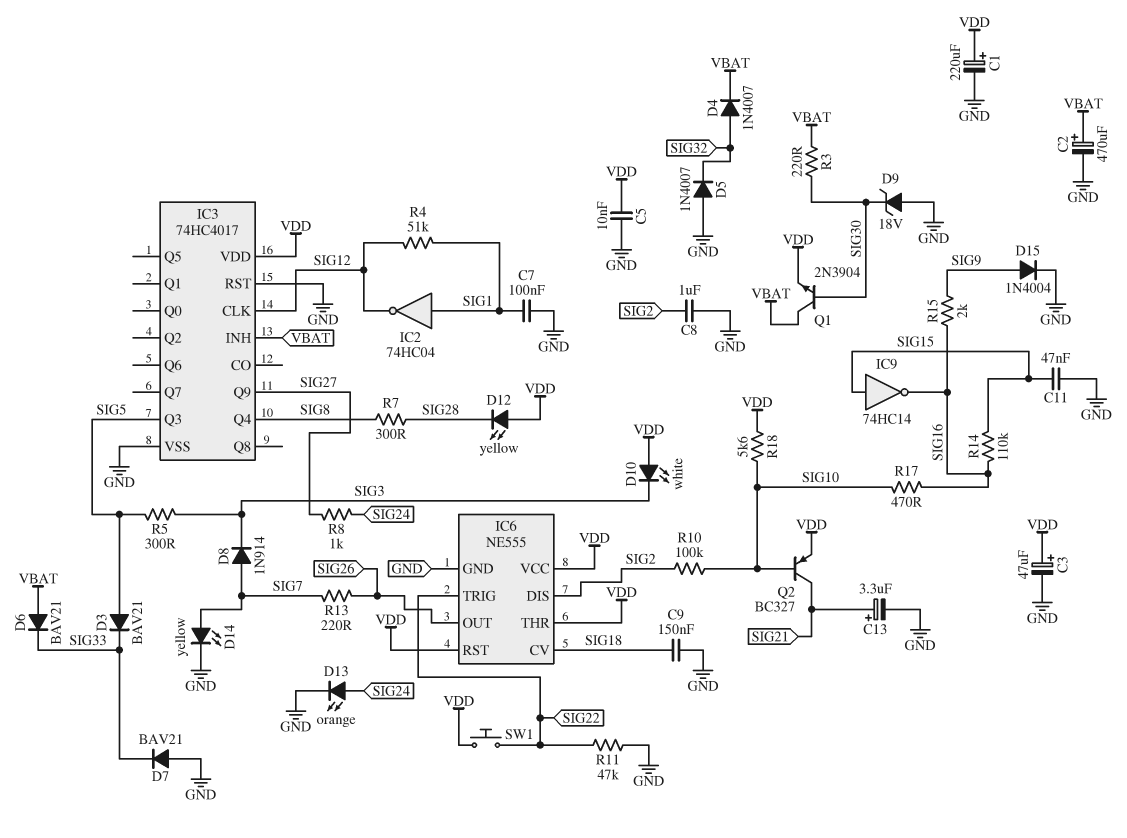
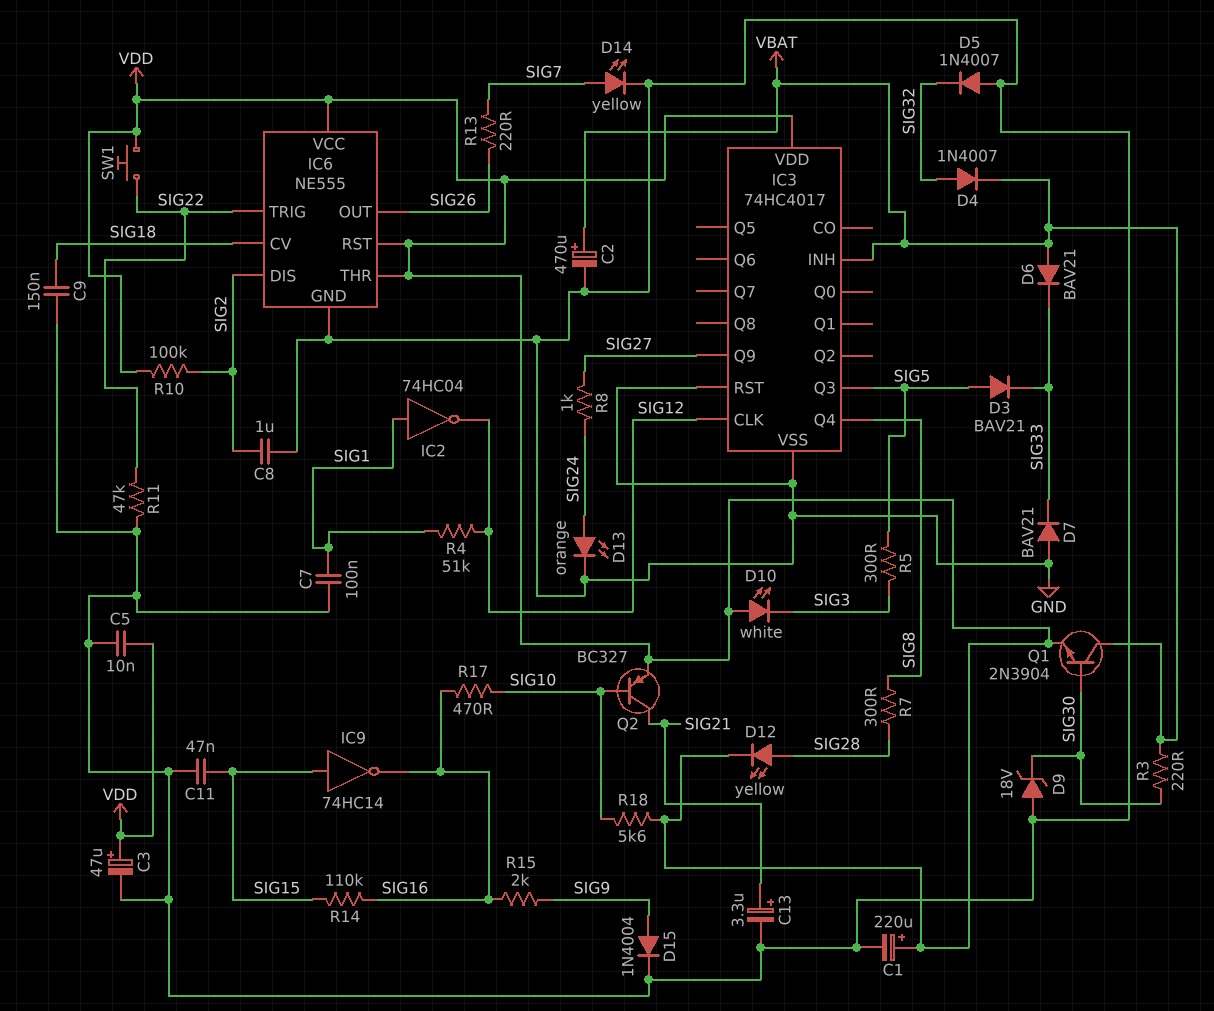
D8: diode 1N914 (A SIG7, K SIG3) -> none
D12: LED yellow (A VDD, K SIG28) -> LED yellow (A SIG28, K VDD)
R10: 100k (SIG2, SIG10) -> 100k (SIG2, VDD)

